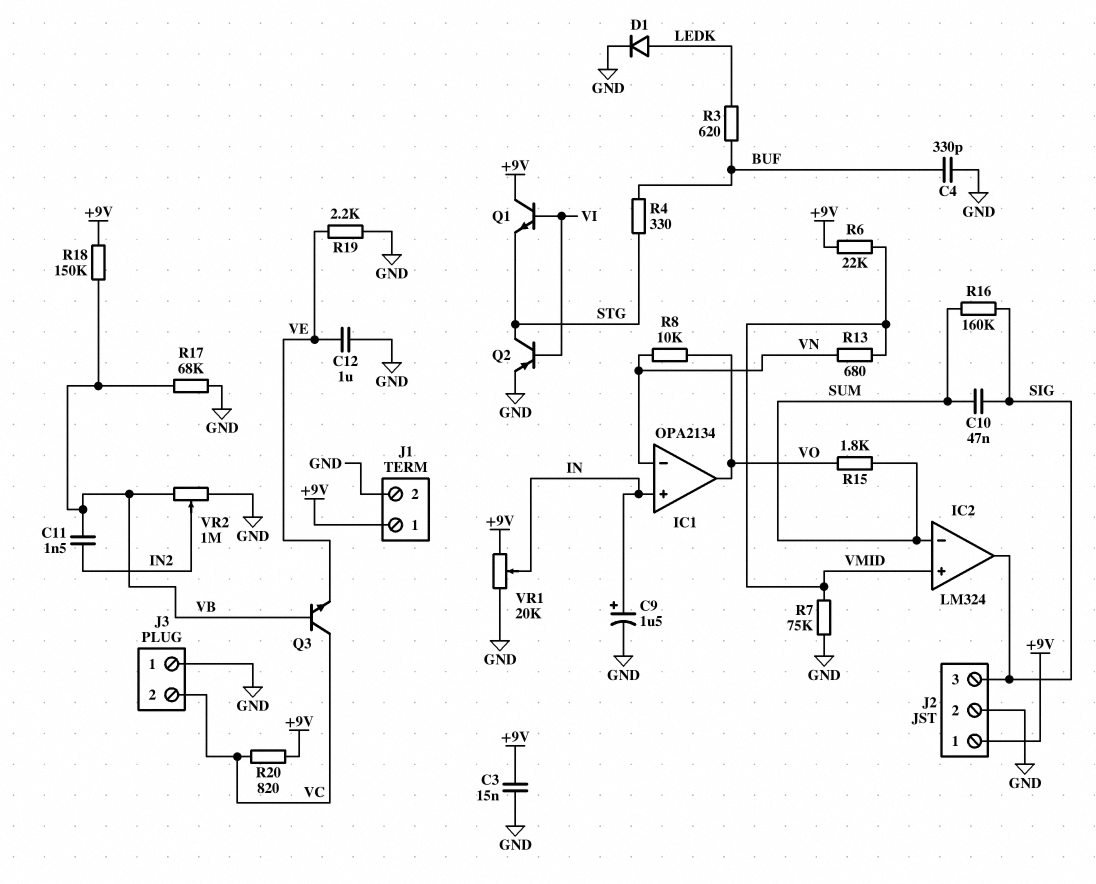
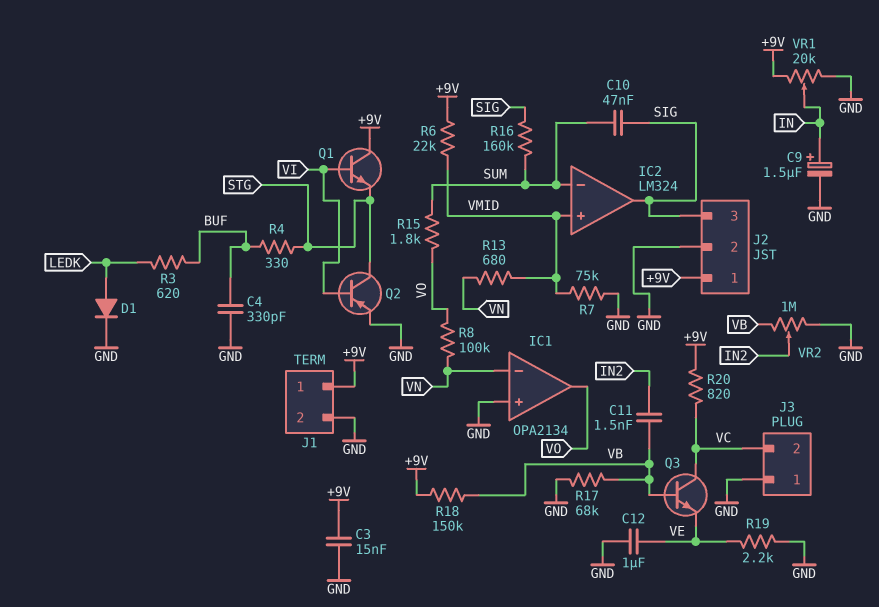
IC1 pin in+: IN -> GND
R8: 10k (VN, VO) -> 100k (VN, VO)

